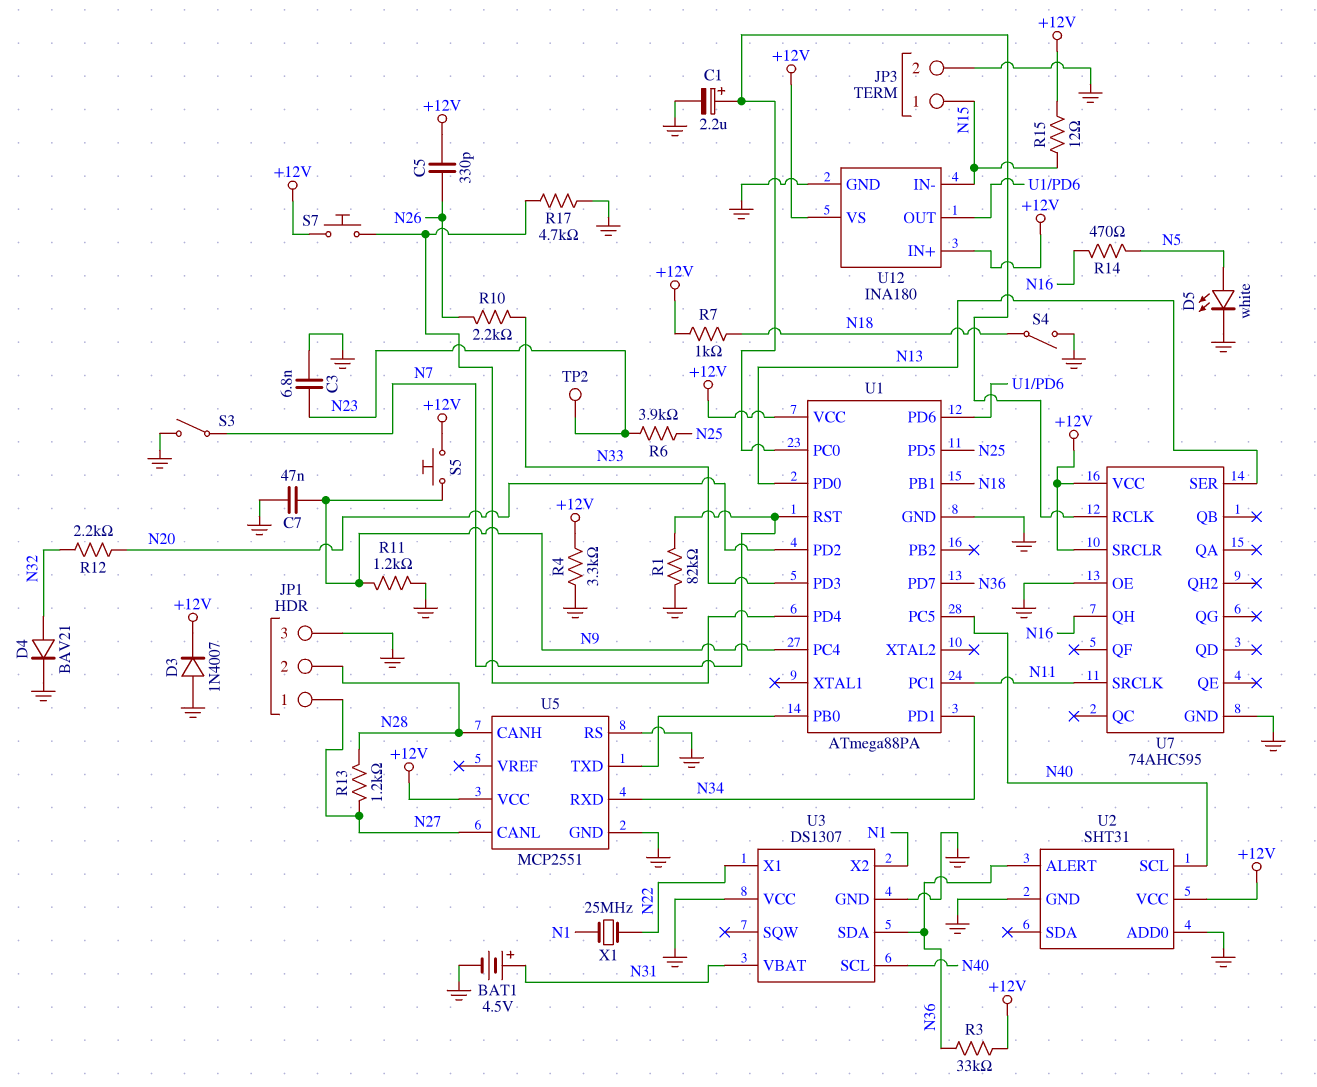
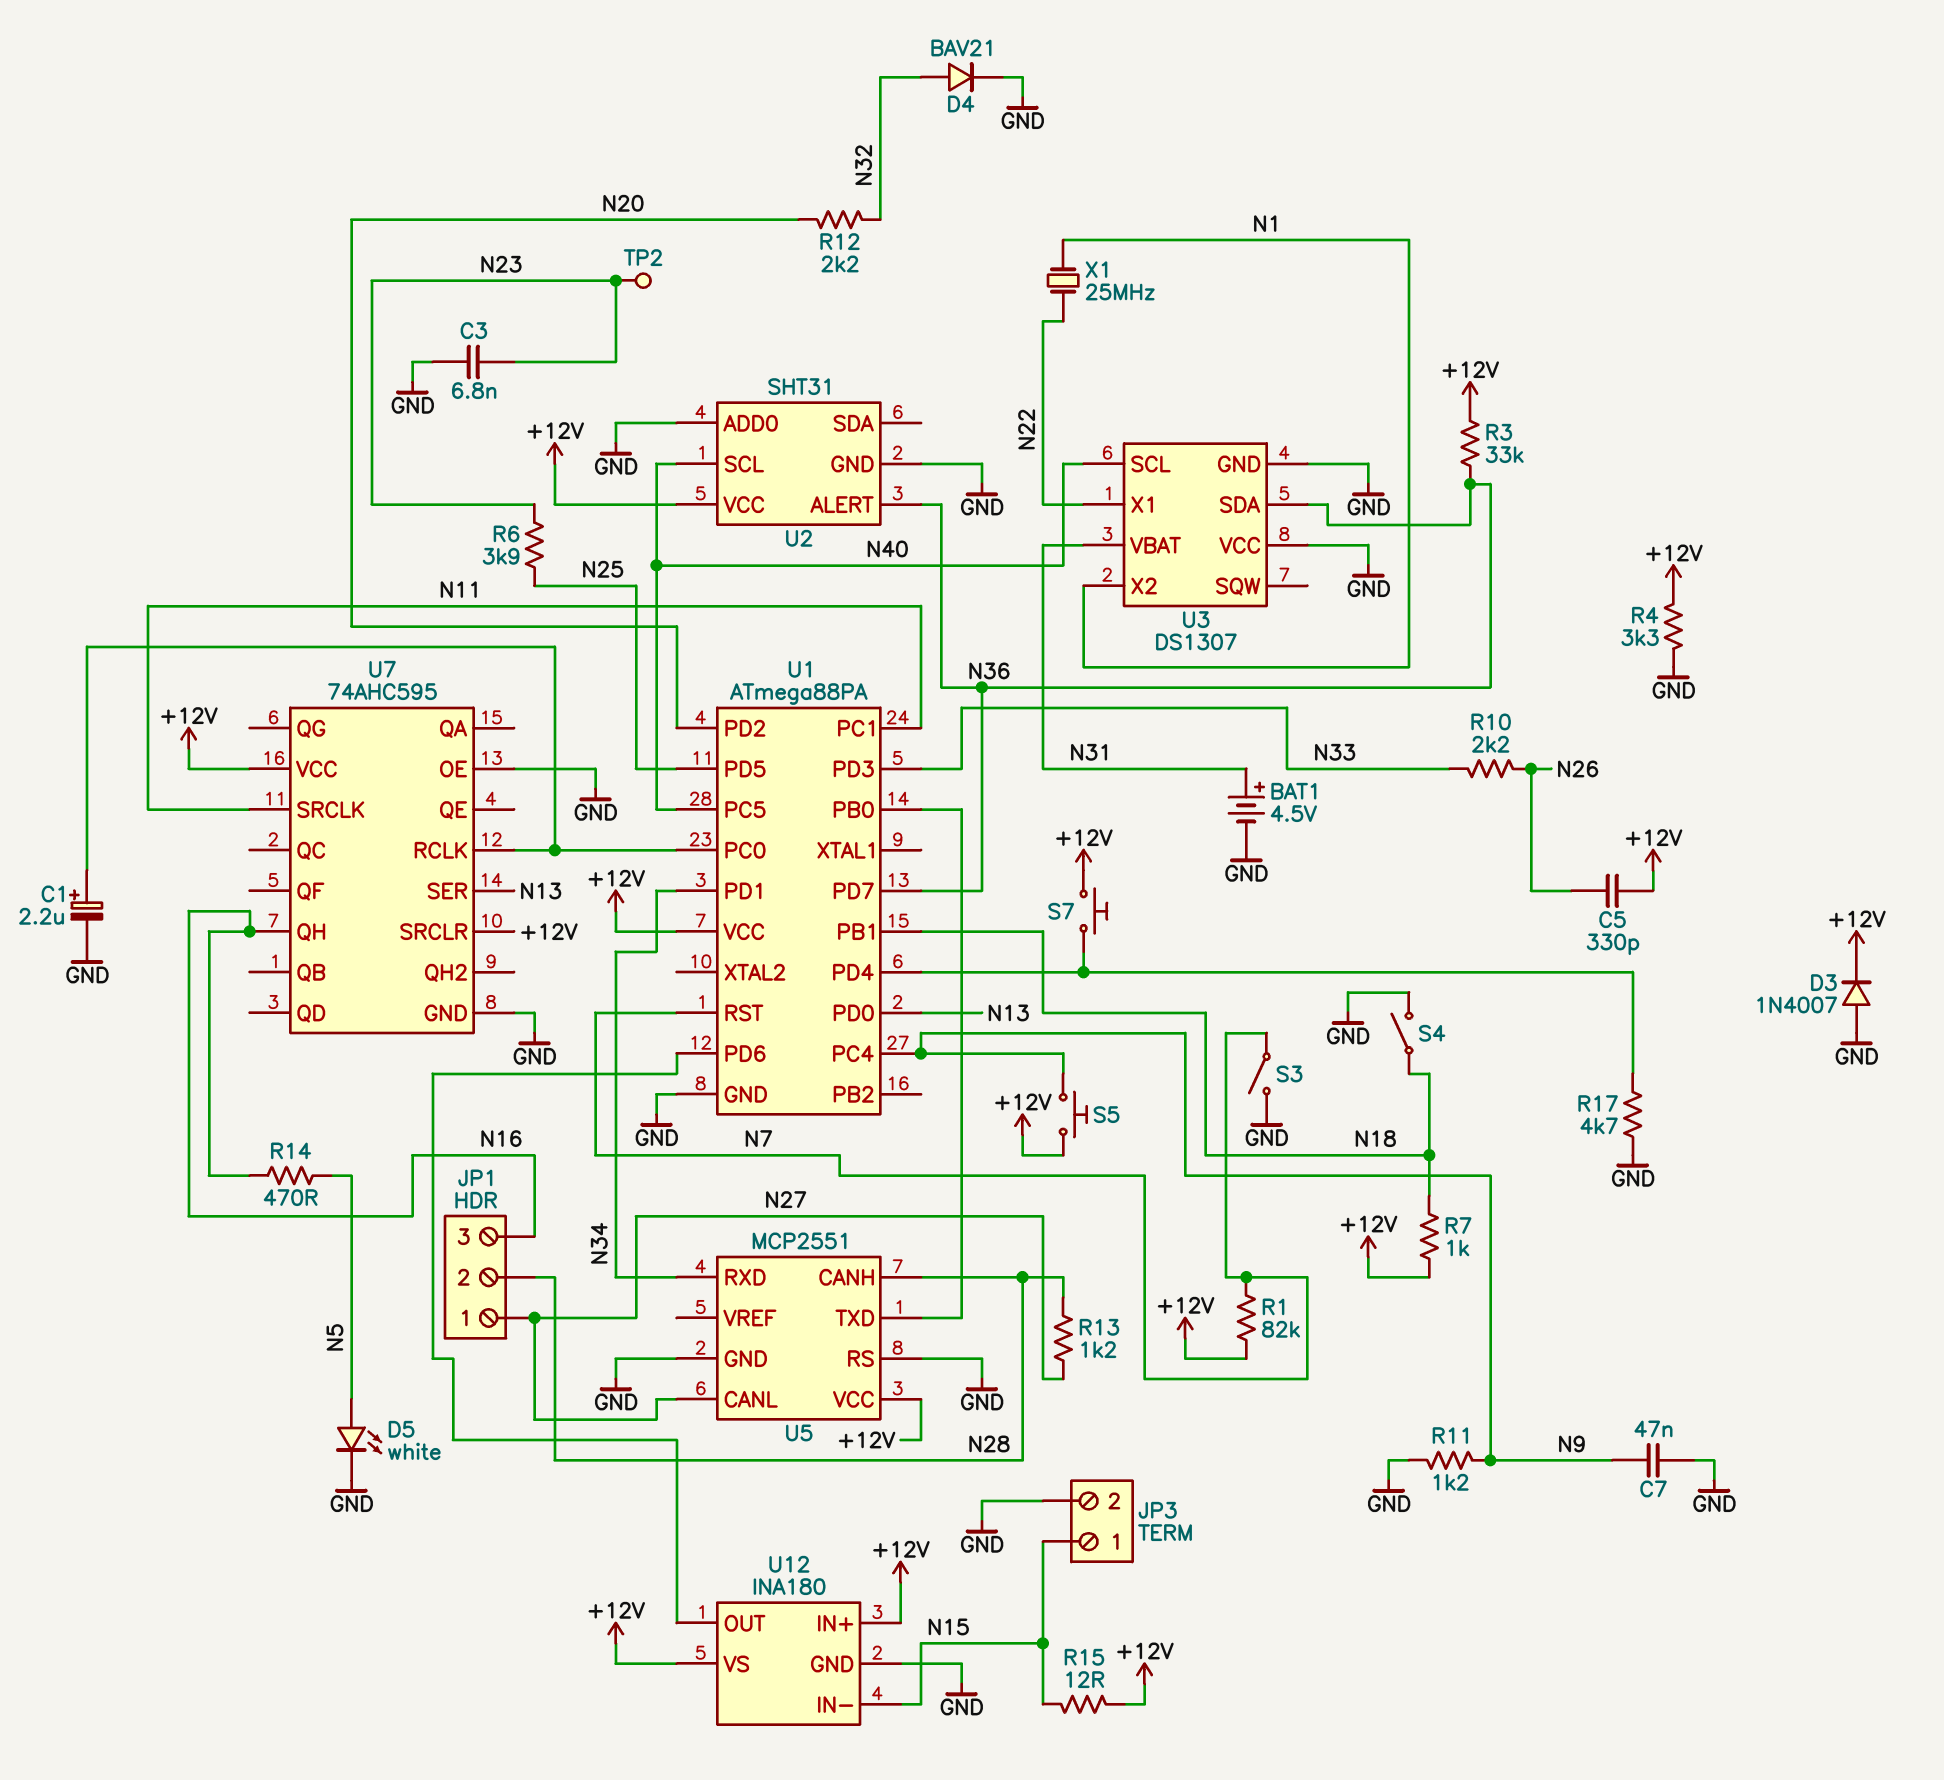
JP1 pin 3: GND -> N16
R1: 82k (GND, N7) -> 82k (+12V, N7)

